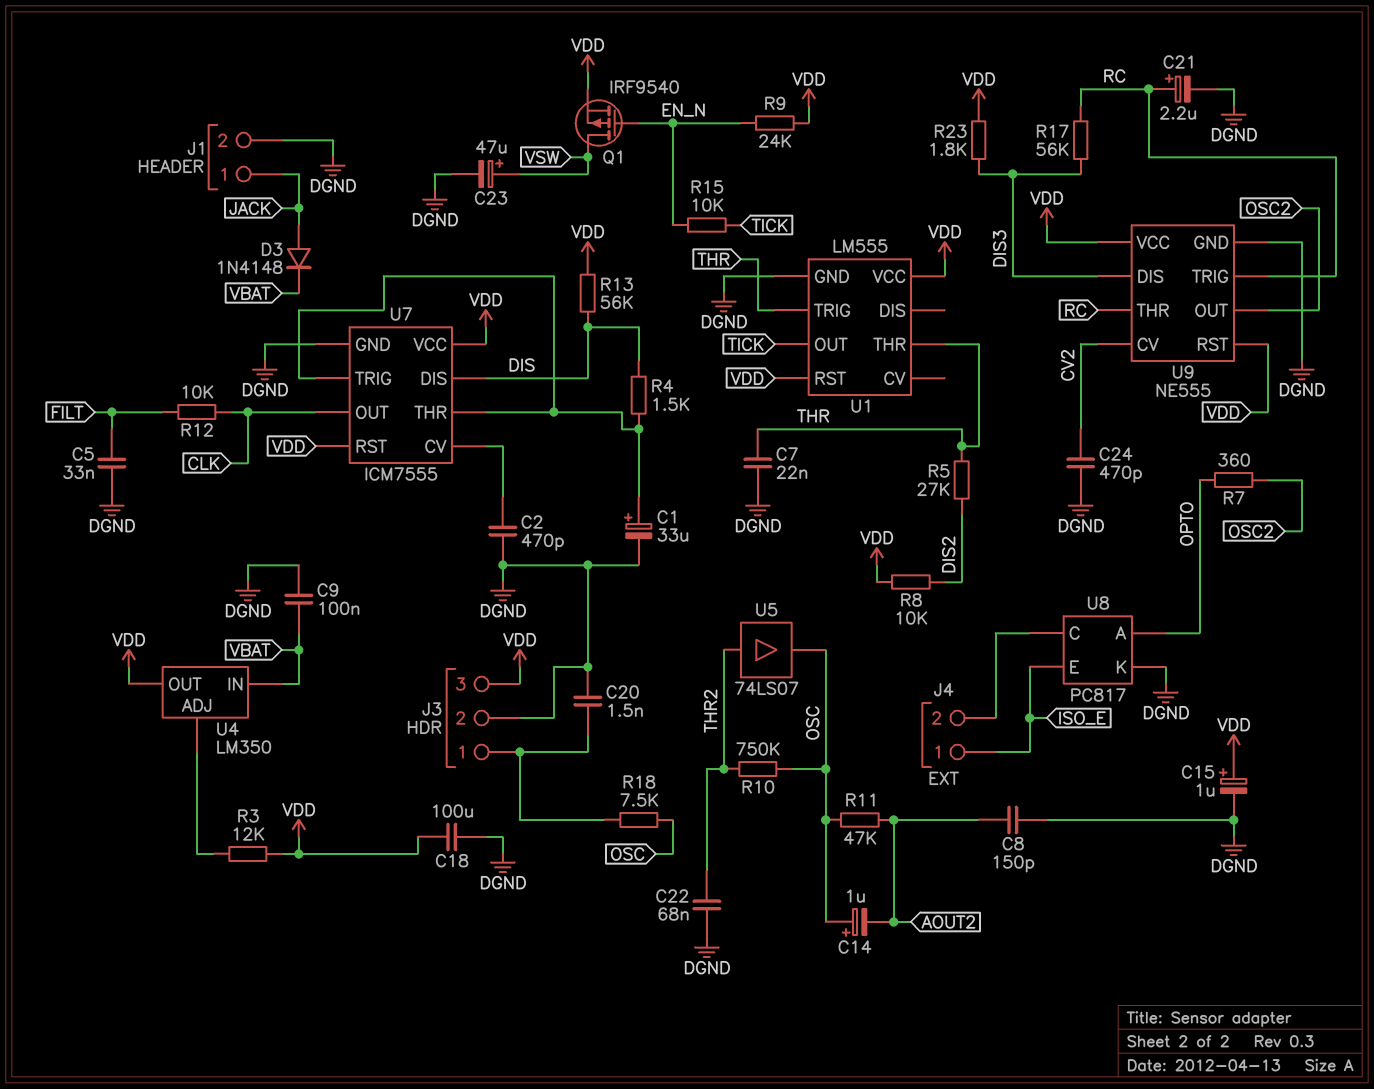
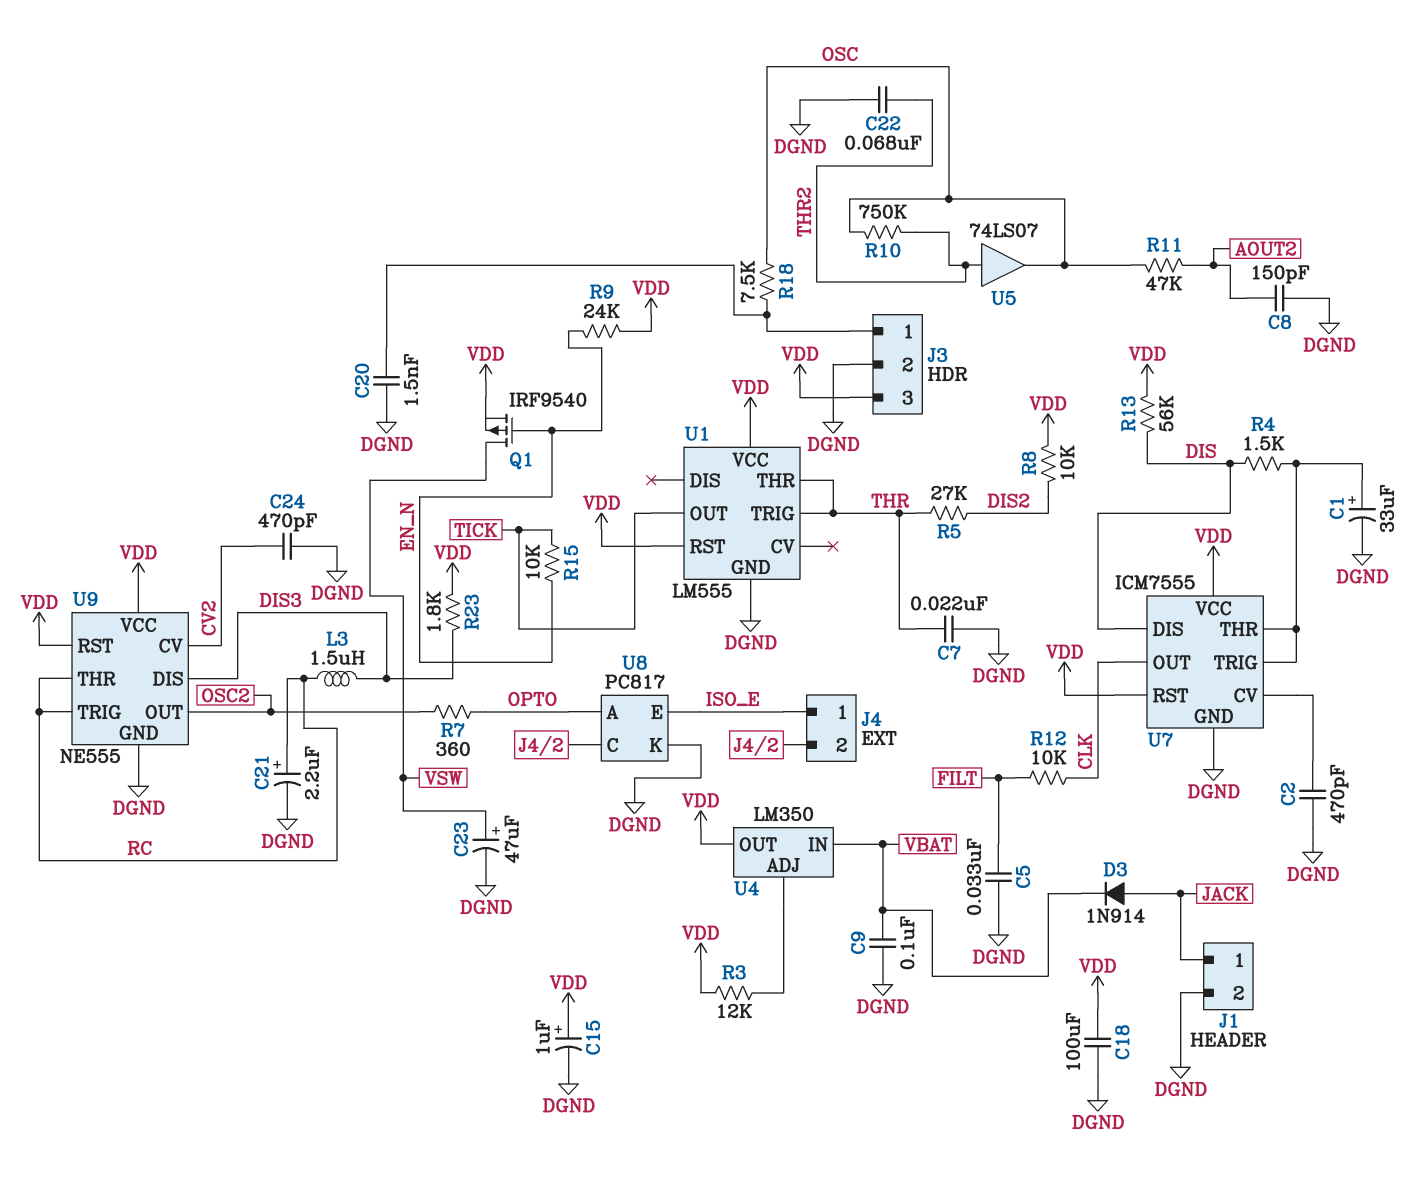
C14: 1uF (plus OSC, minus AOUT2) -> none
D3: diode 1N4148 (A JACK, K VBAT) -> diode 1N914 (A JACK, K VBAT)
L3: none -> 1.5uH (DIS3, RC)
R17: 56k (DIS3, RC) -> none

